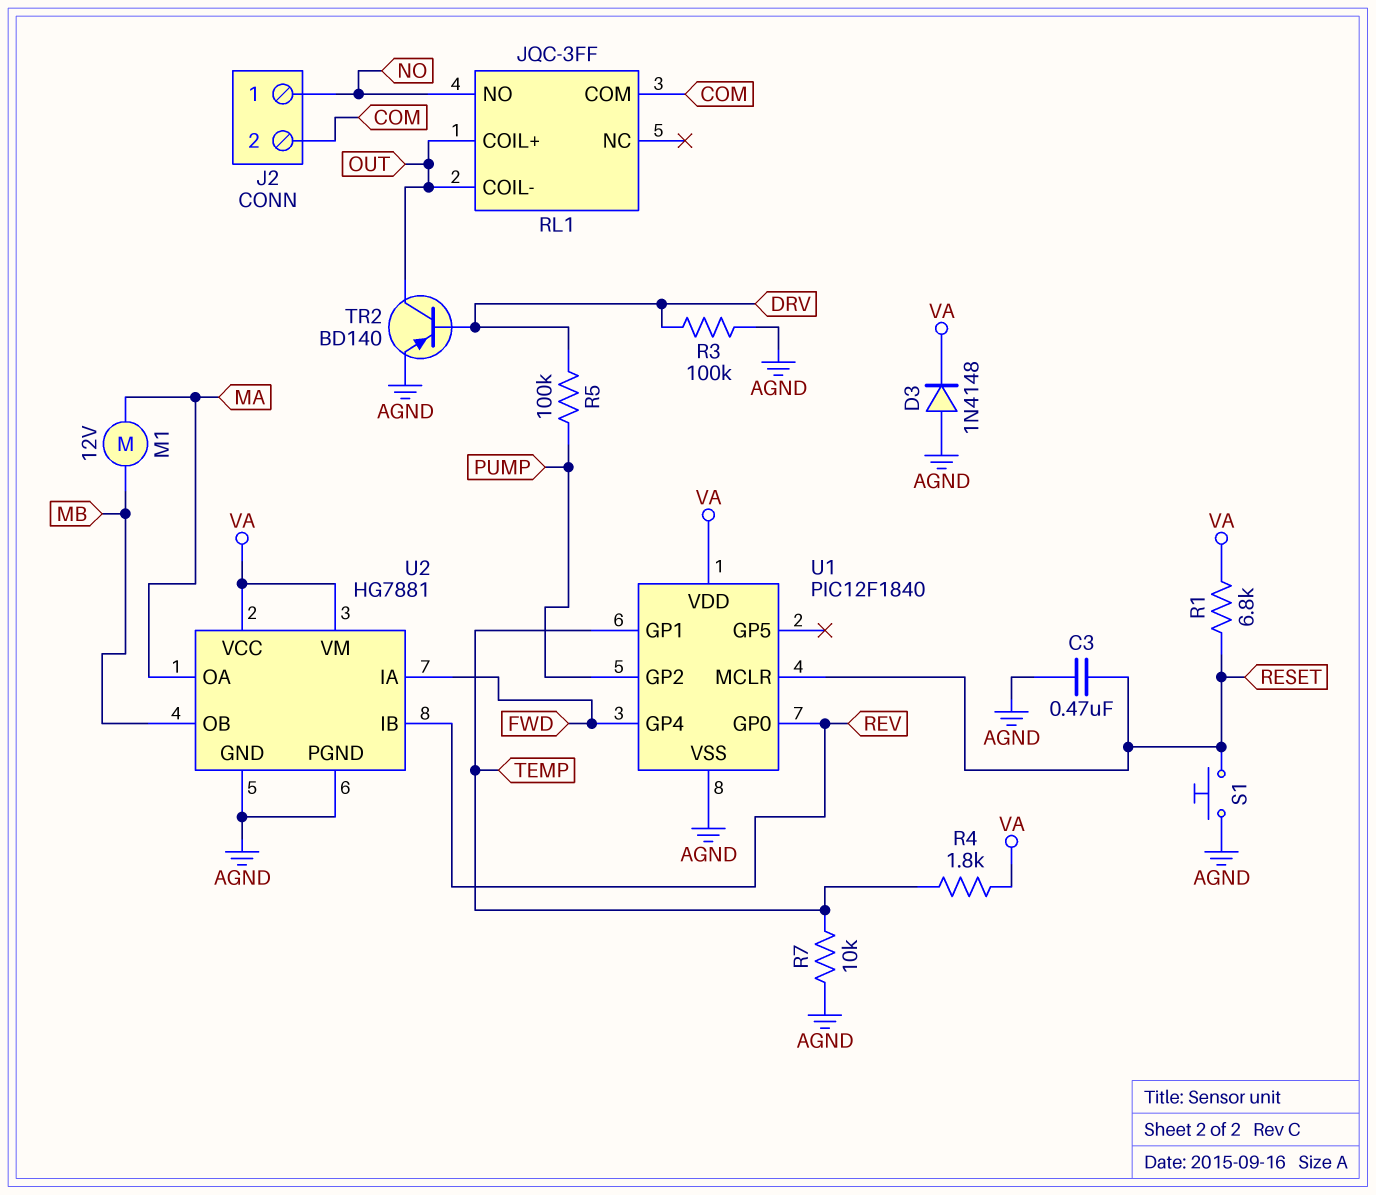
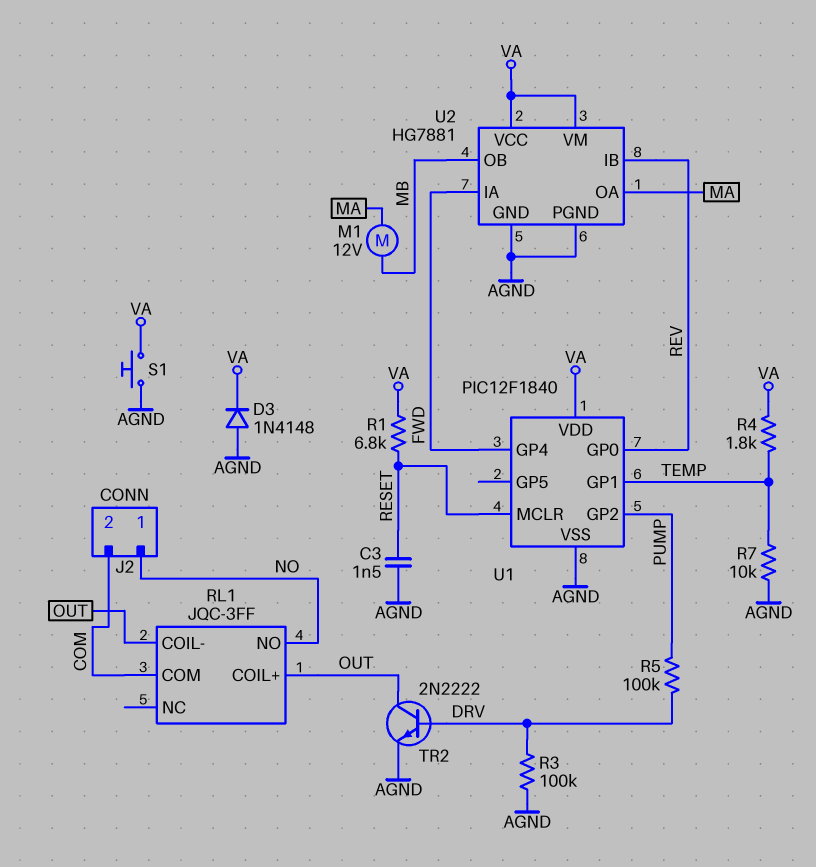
C3: 470nF (AGND, RESET) -> 1.5nF (AGND, RESET)
S1: button (AGND, RESET) -> button (AGND, VA)
TR2: PNP BD140 (B DRV, C OUT, E AGND) -> NPN 2N2222 (B DRV, C OUT, E AGND)

